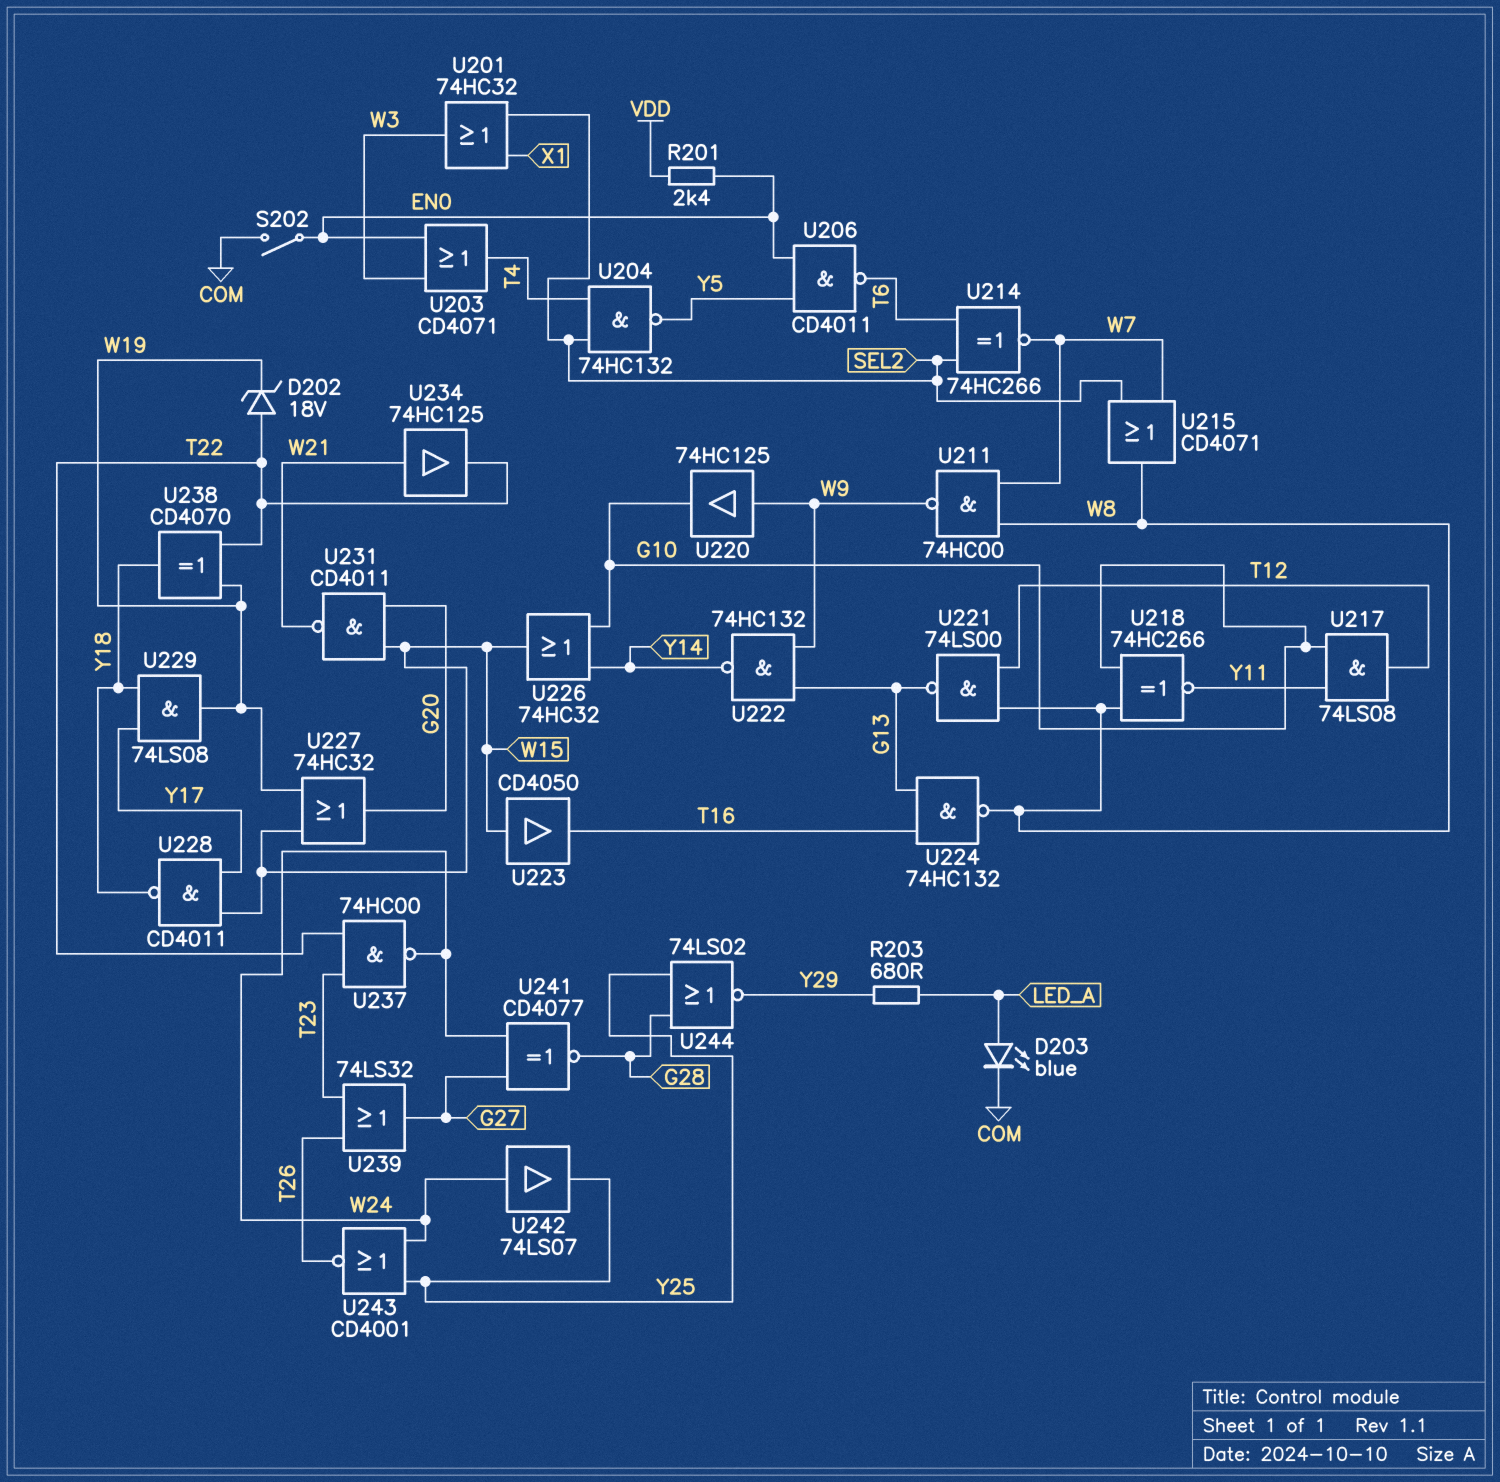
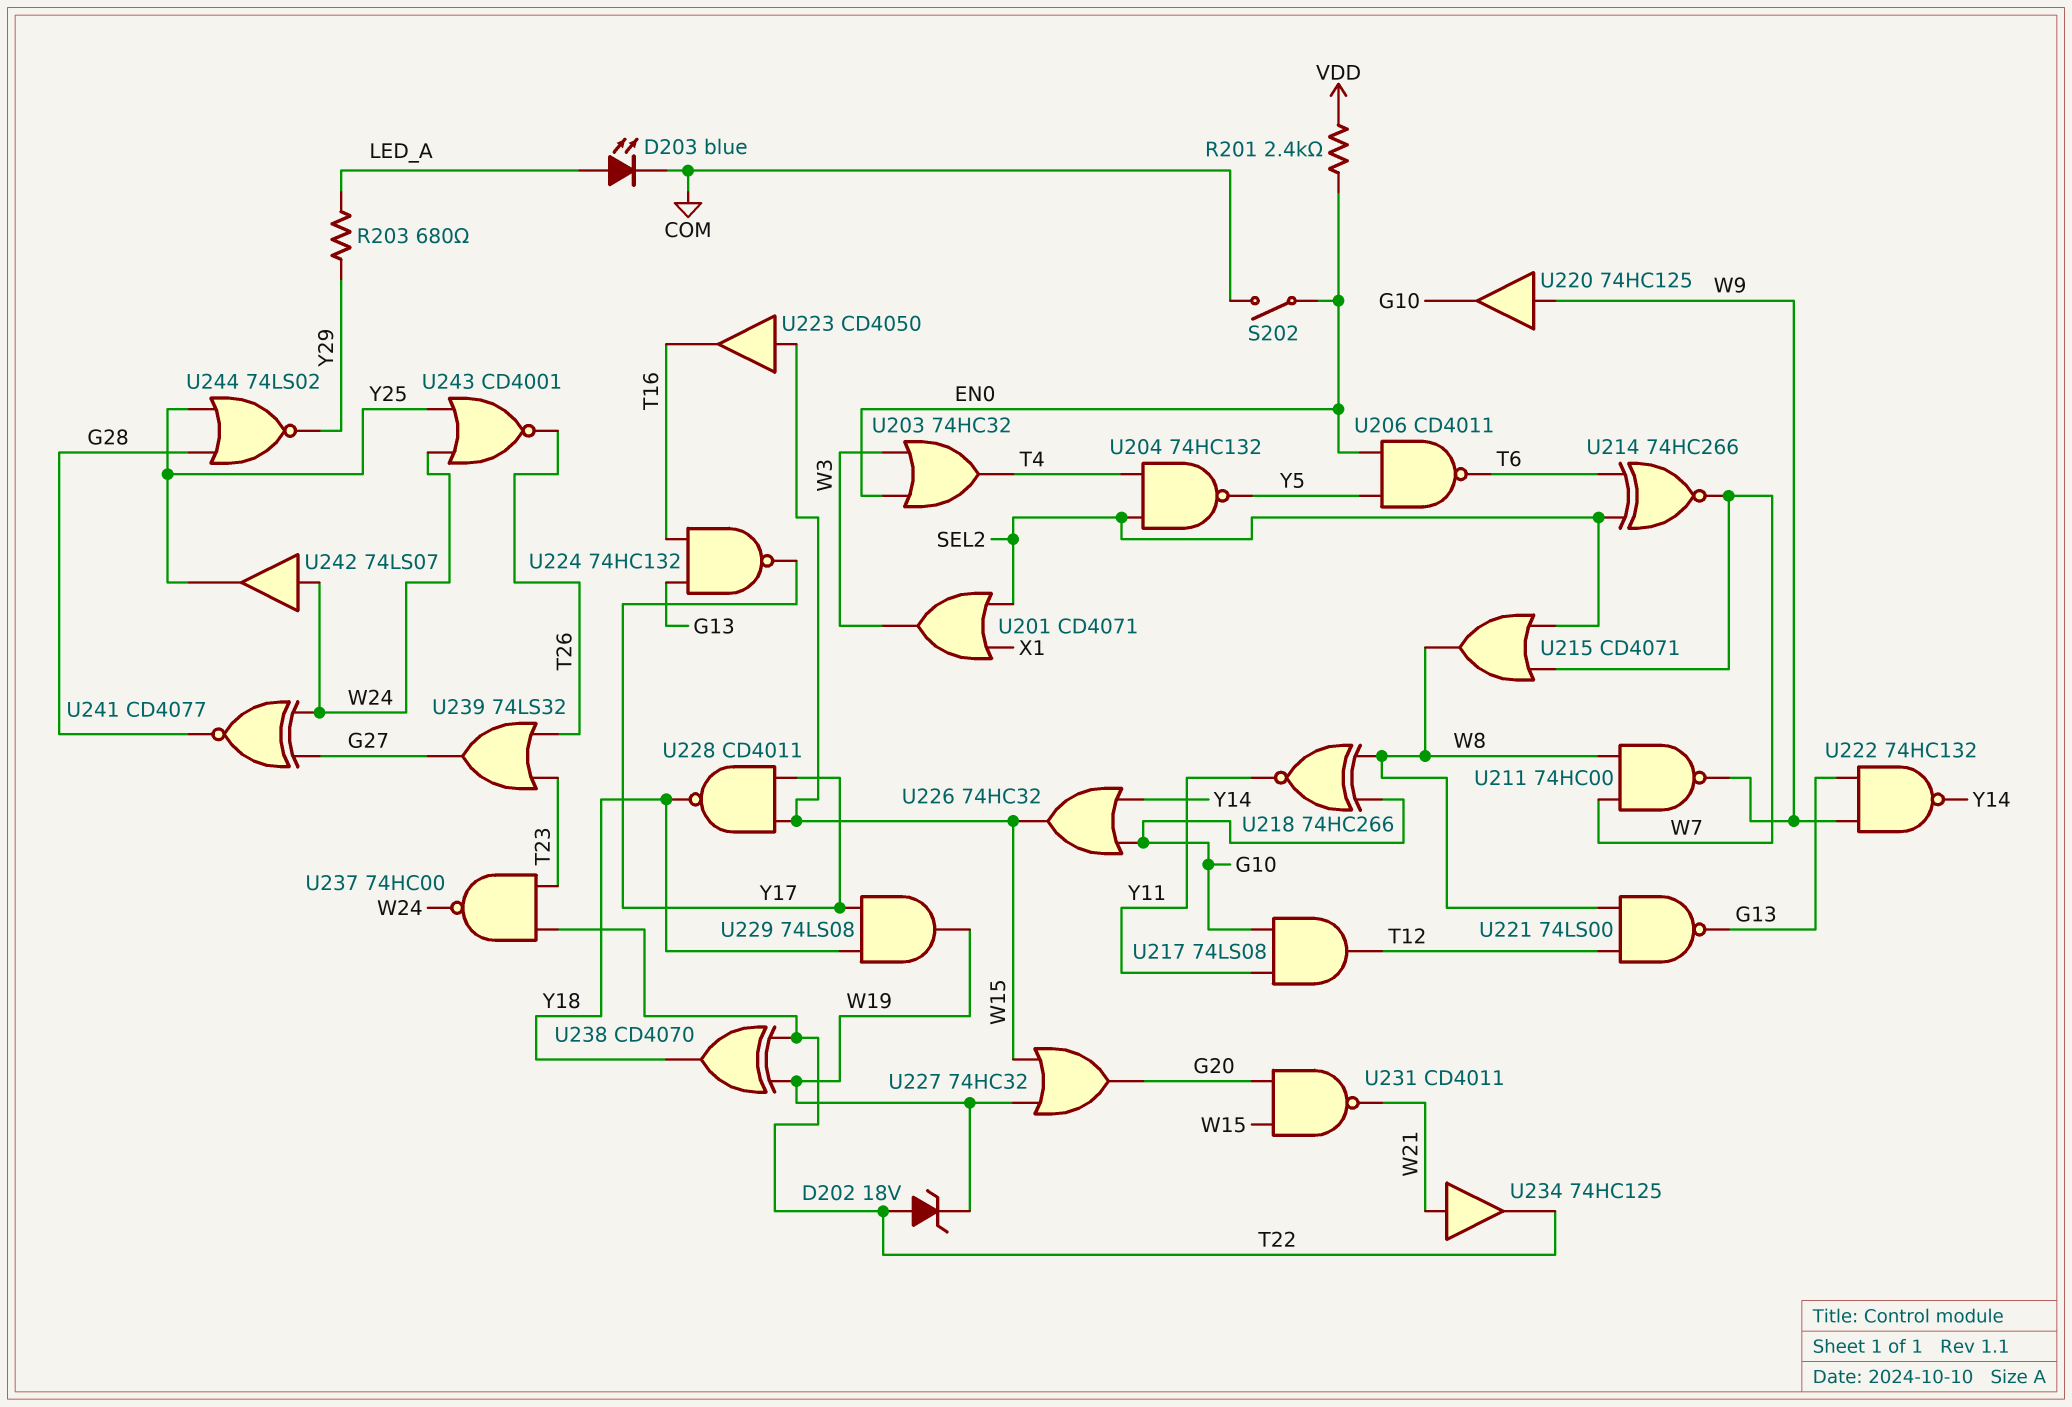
U201: OR 74HC32 (in SEL2, in X1, out W3) -> OR CD4071 (in SEL2, in X1, out W3)
U203: OR CD4071 (in EN0, in W3, out T4) -> OR 74HC32 (in EN0, in W3, out T4)
U224: NAND 74HC132 (in G13, in T16, out W8) -> NAND 74HC132 (in G13, in T16, out Y17)

